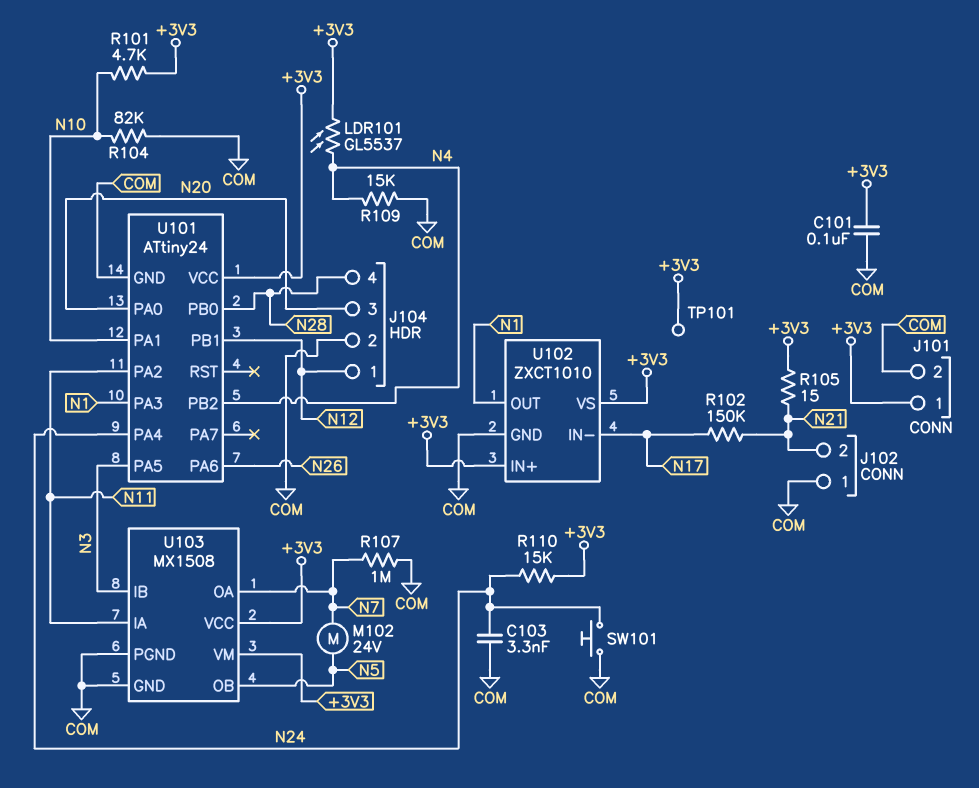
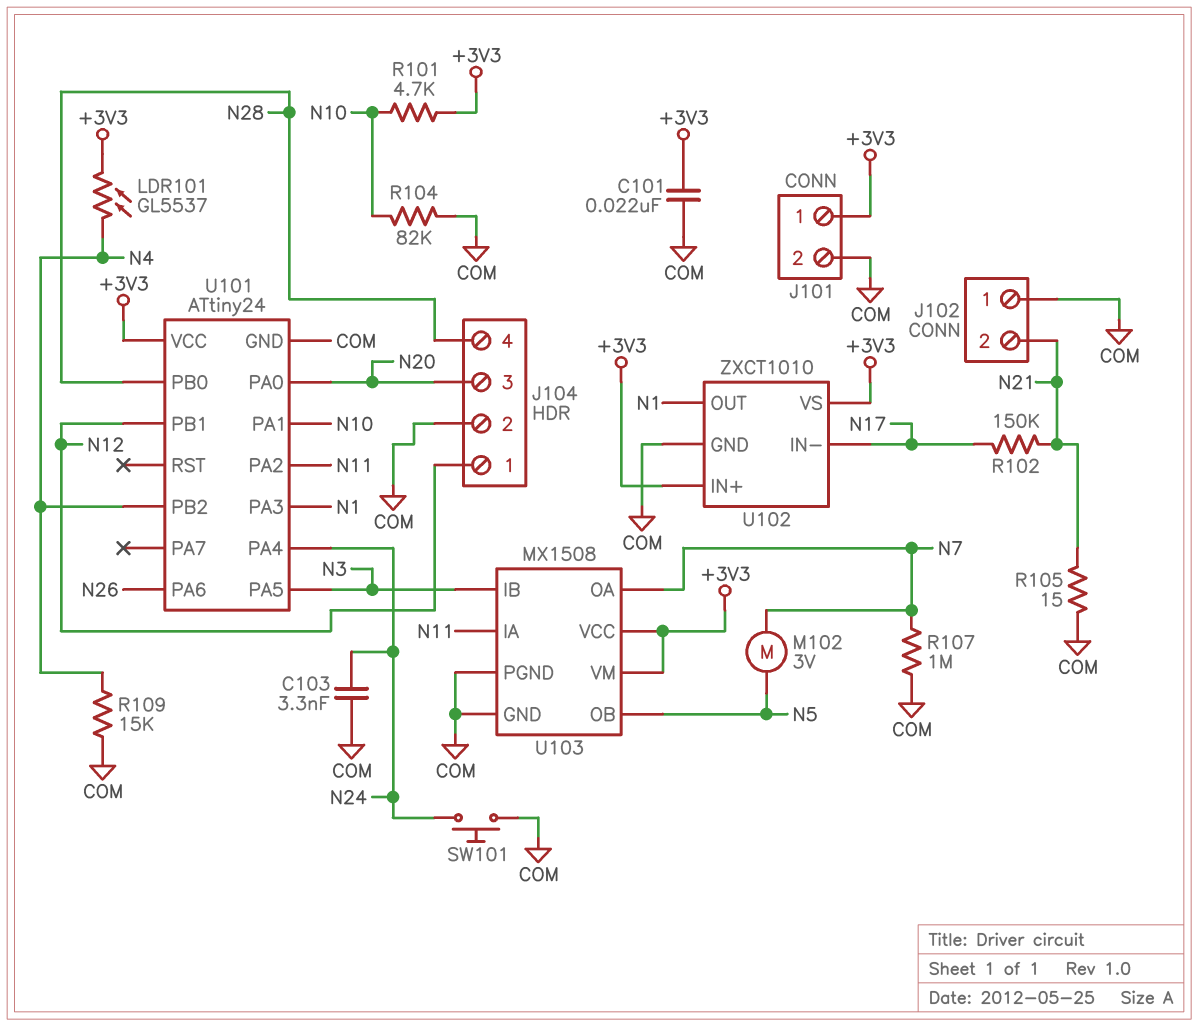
C101: 100nF (+3V3, COM) -> 22nF (+3V3, COM)
M102: motor 24V (N5, N7) -> motor 3V (N5, N7)
R105: 15 (+3V3, N21) -> 15 (COM, N21)
R110: 15k (+3V3, N24) -> none
TP101: test point (+3V3) -> none

